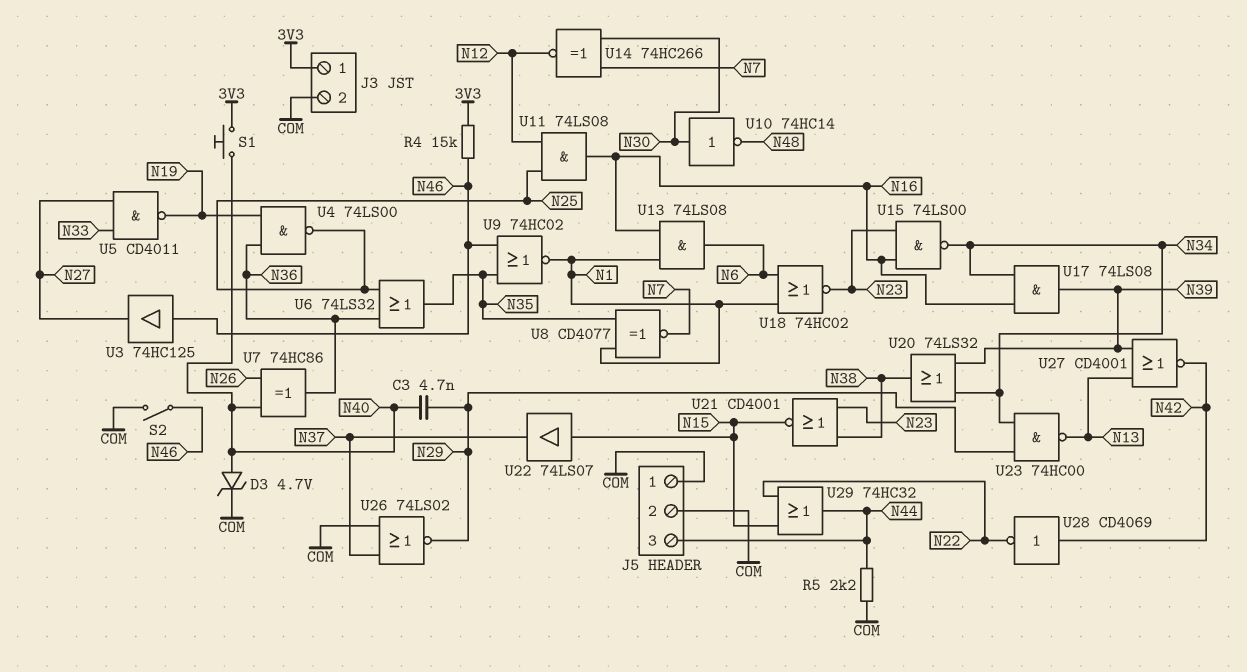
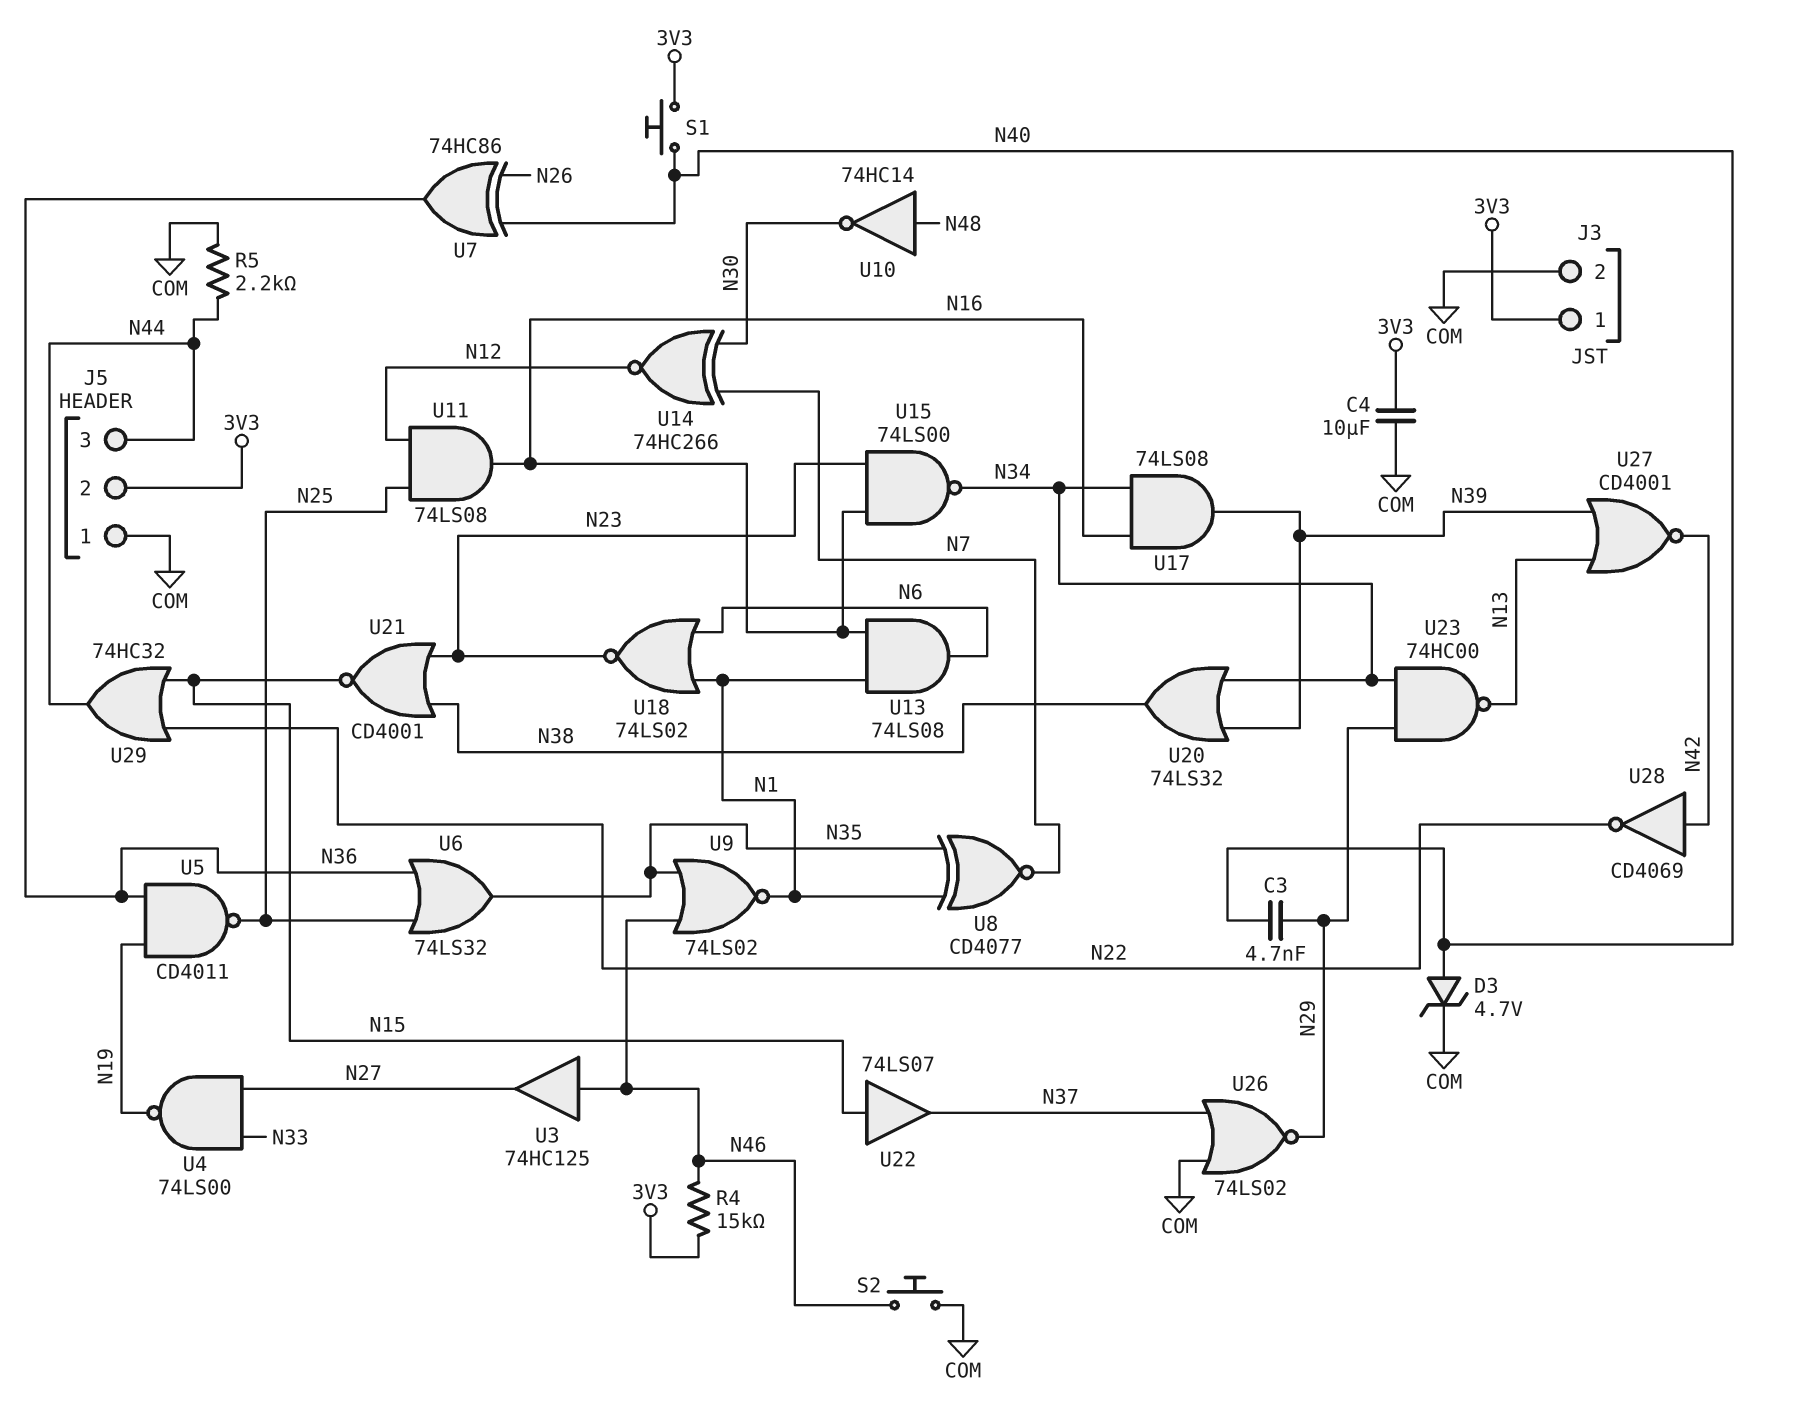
C4: none -> 10uF (3V3, COM)
J5 pin 2: COM -> 3V3
S2: switch (COM, N46) -> button (COM, N46)
U4: NAND 74LS00 (in N19, in N36, out N25) -> NAND 74LS00 (in N27, in N33, out N19)
U5: NAND CD4011 (in N27, in N33, out N19) -> NAND CD4011 (in N19, in N36, out N25)
U9: NOR 74HC02 (in N35, in N46, out N1) -> NOR 74LS02 (in N35, in N46, out N1)
U10: NOT 74HC14 (in N30, out N48) -> NOT 74HC14 (in N48, out N30)
U18: NOR 74HC02 (in N1, in N6, out N23) -> NOR 74LS02 (in N1, in N6, out N23)

